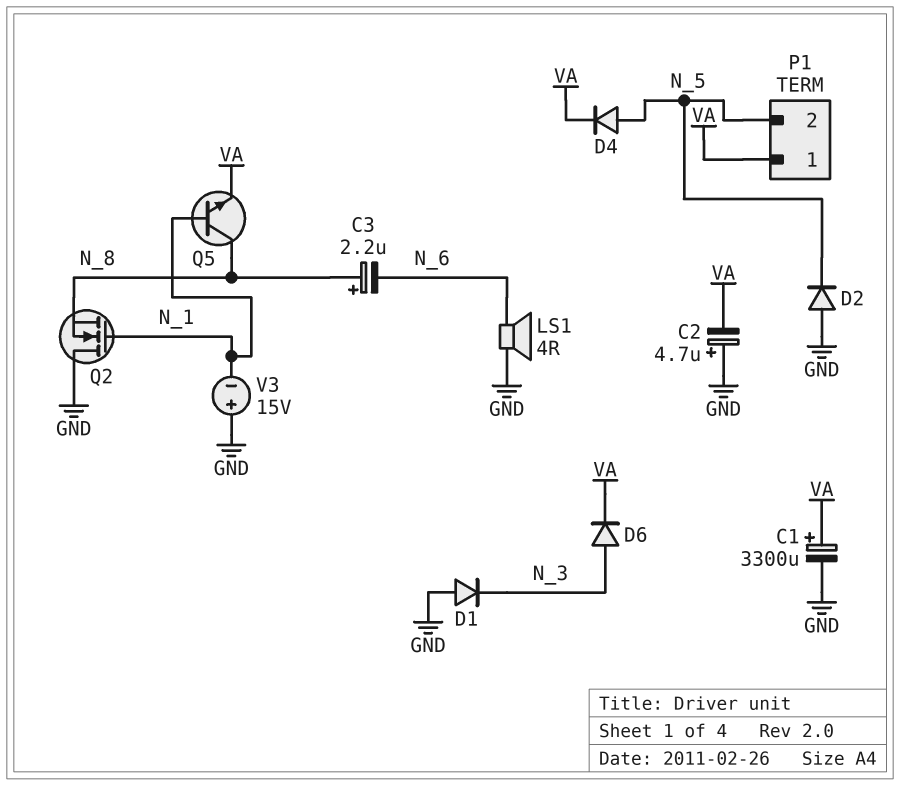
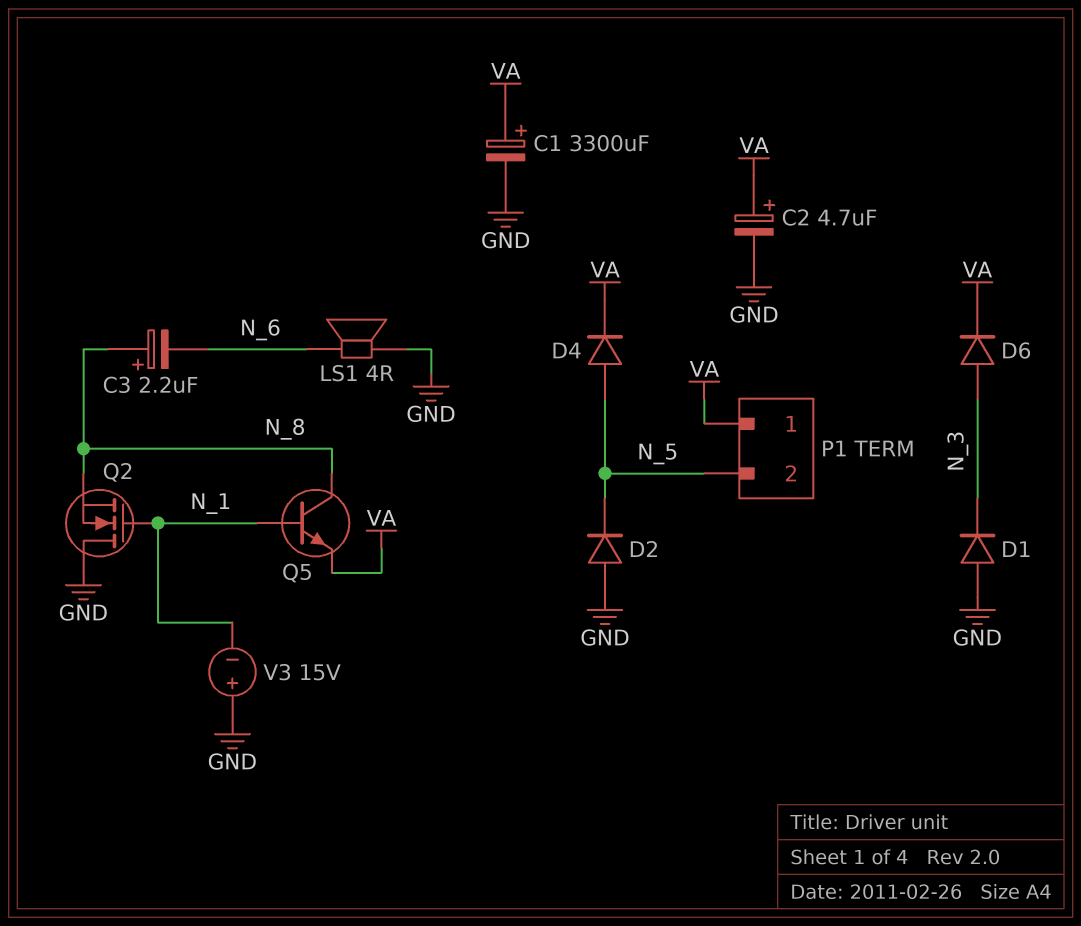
C2: 4.7uF (plus GND, minus VA) -> 4.7uF (plus VA, minus GND)

